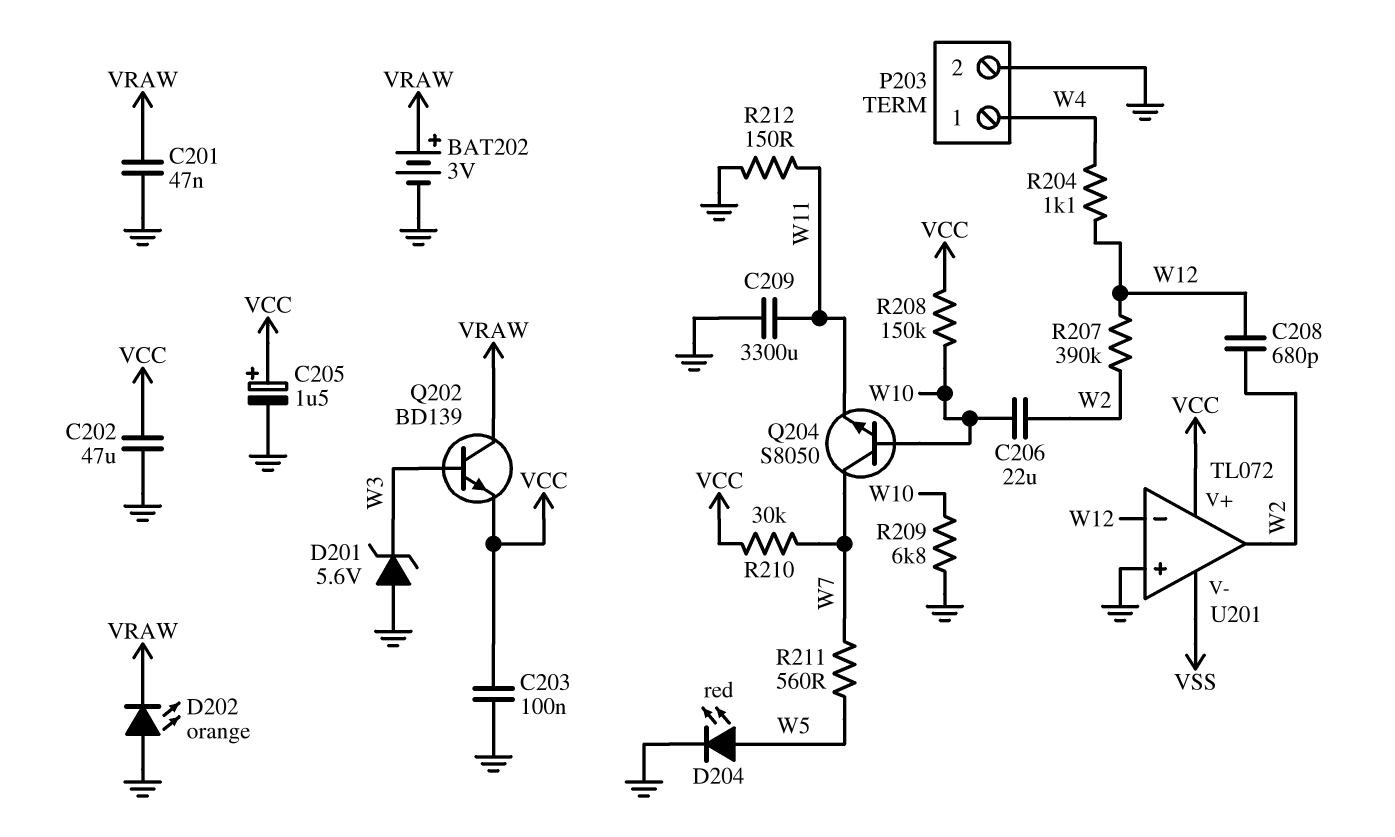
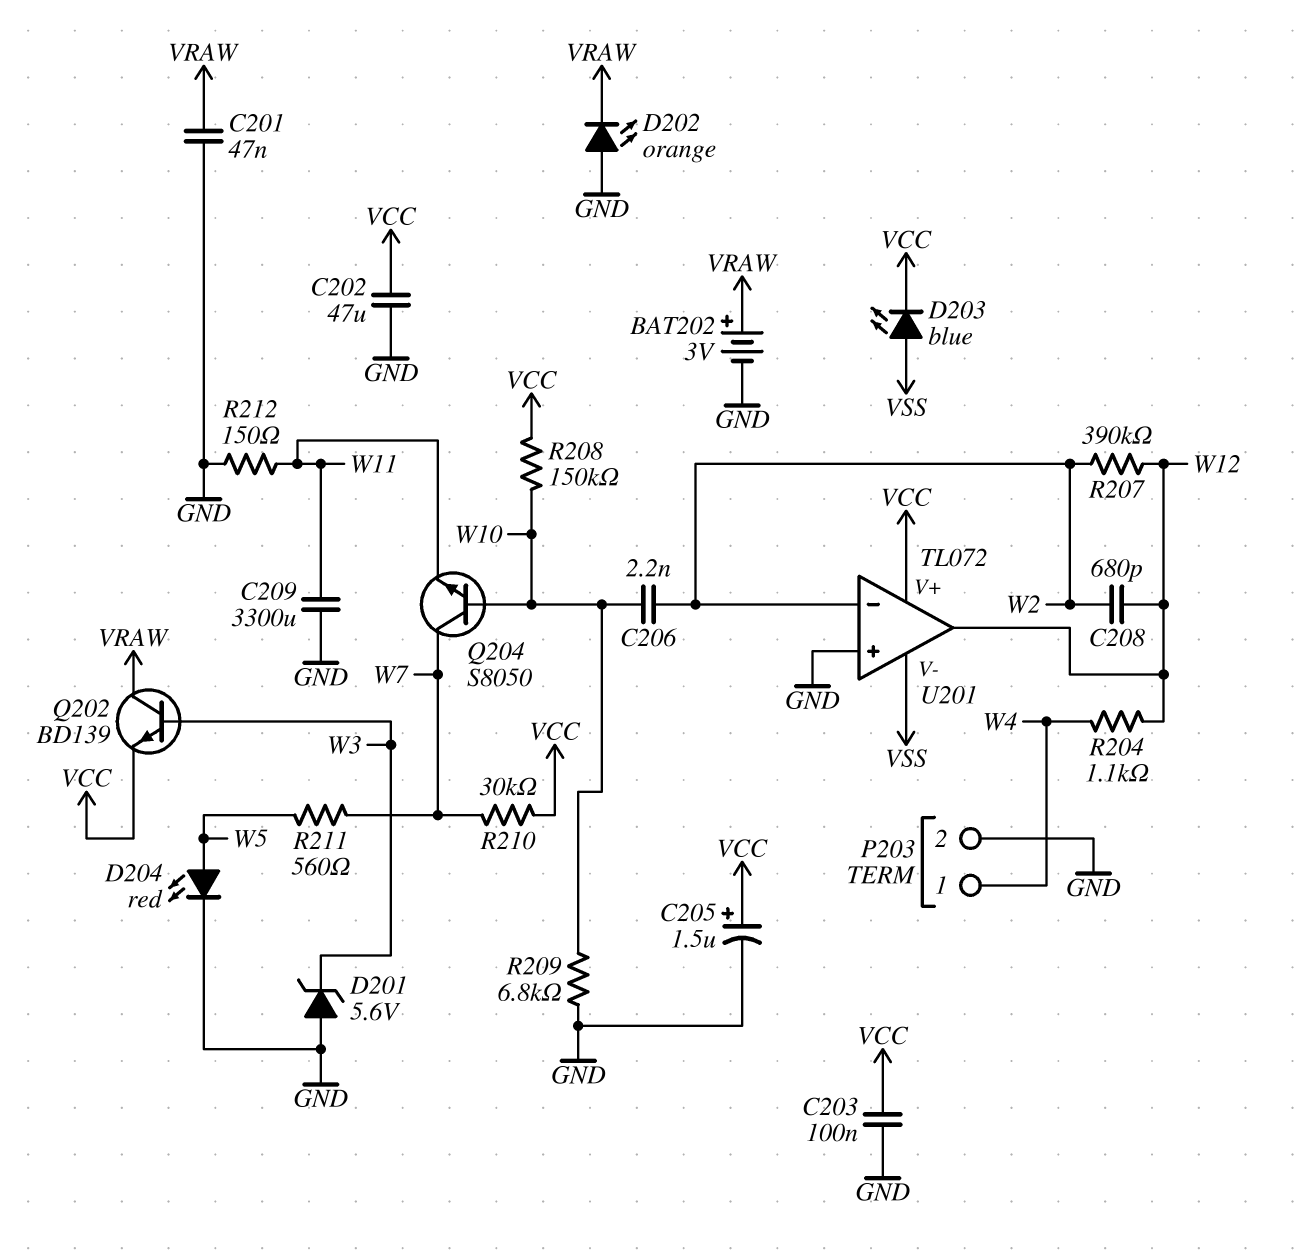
C206: 22uF (W2, W10) -> 2.2nF (W2, W10)
D203: none -> LED blue (A VSS, K VCC)
U201 pin in-: W12 -> W2
U201 pin out: W2 -> W12

